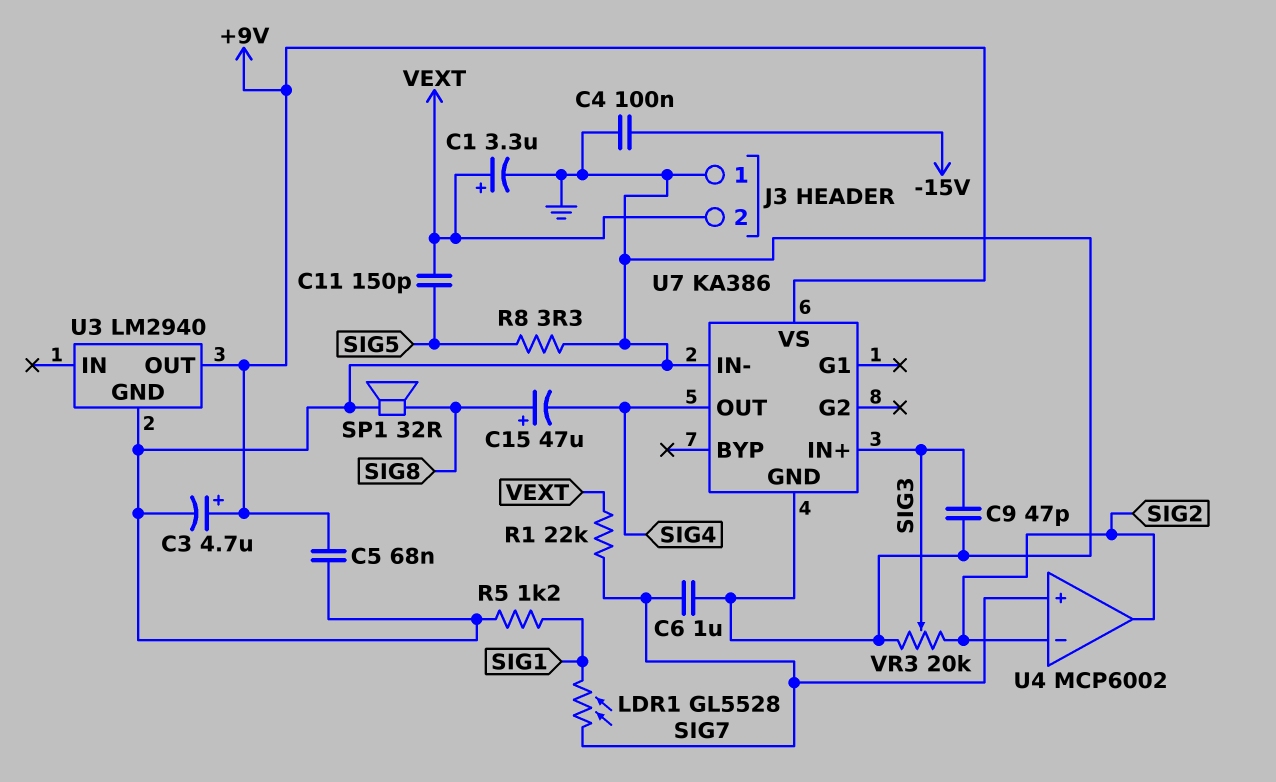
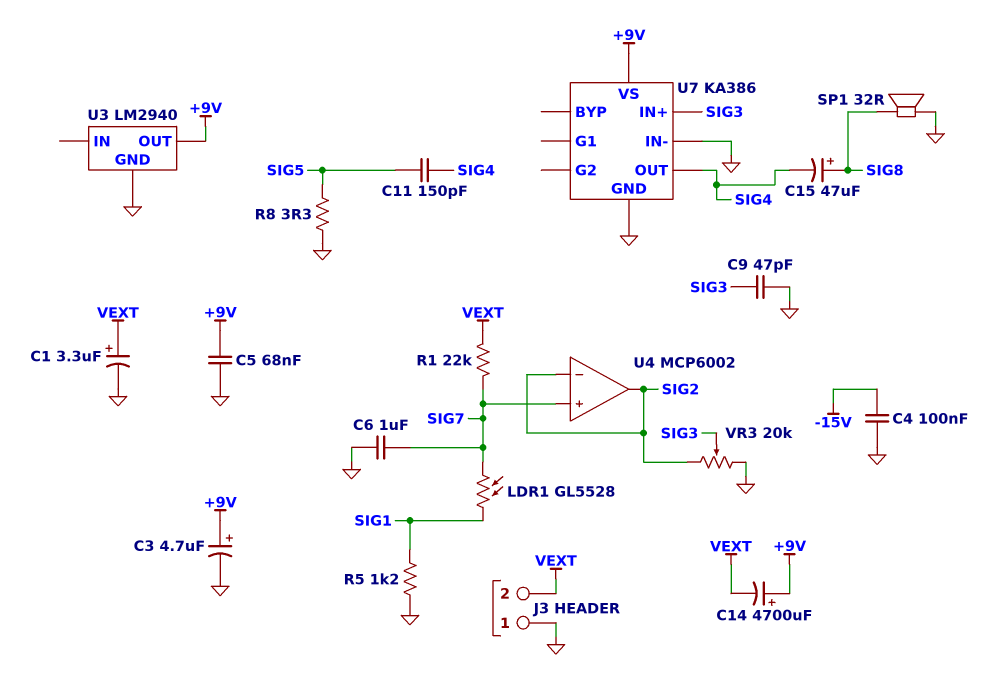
C11: 150pF (SIG5, VEXT) -> 150pF (SIG4, SIG5)
C14: none -> 4700uF (plus +9V, minus VEXT)

